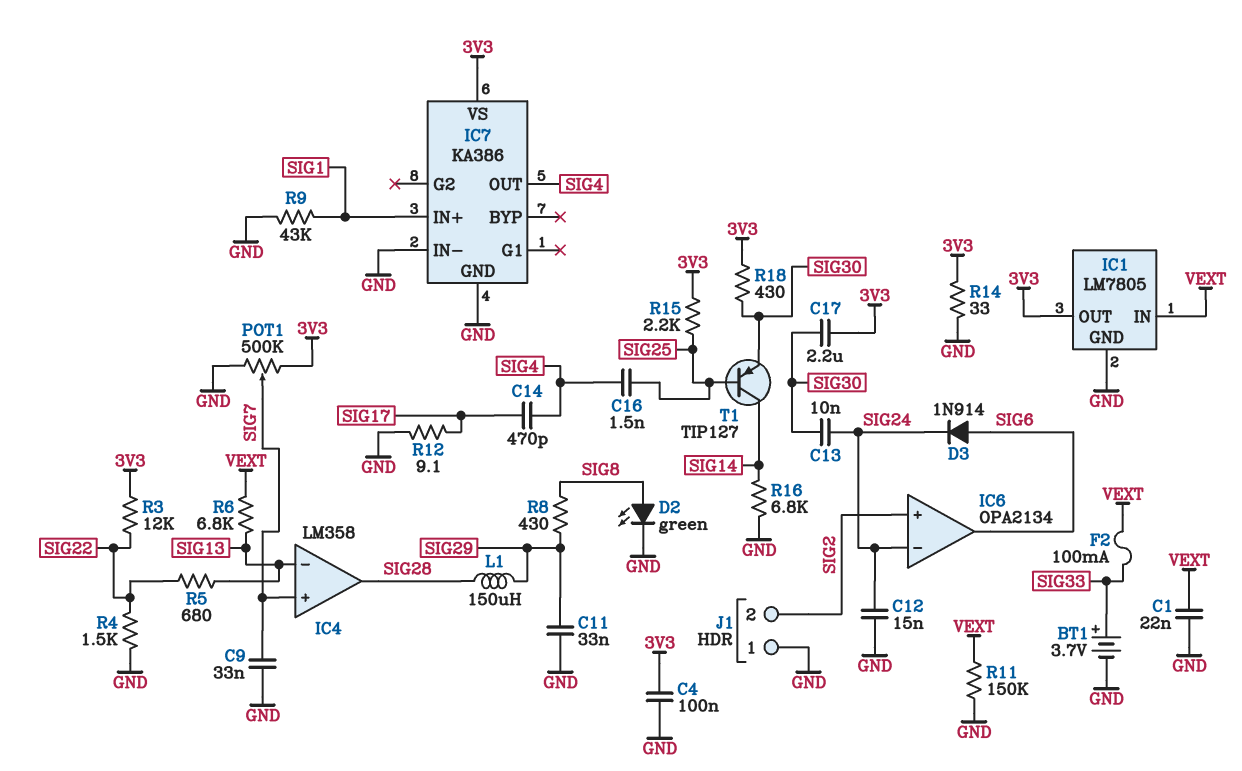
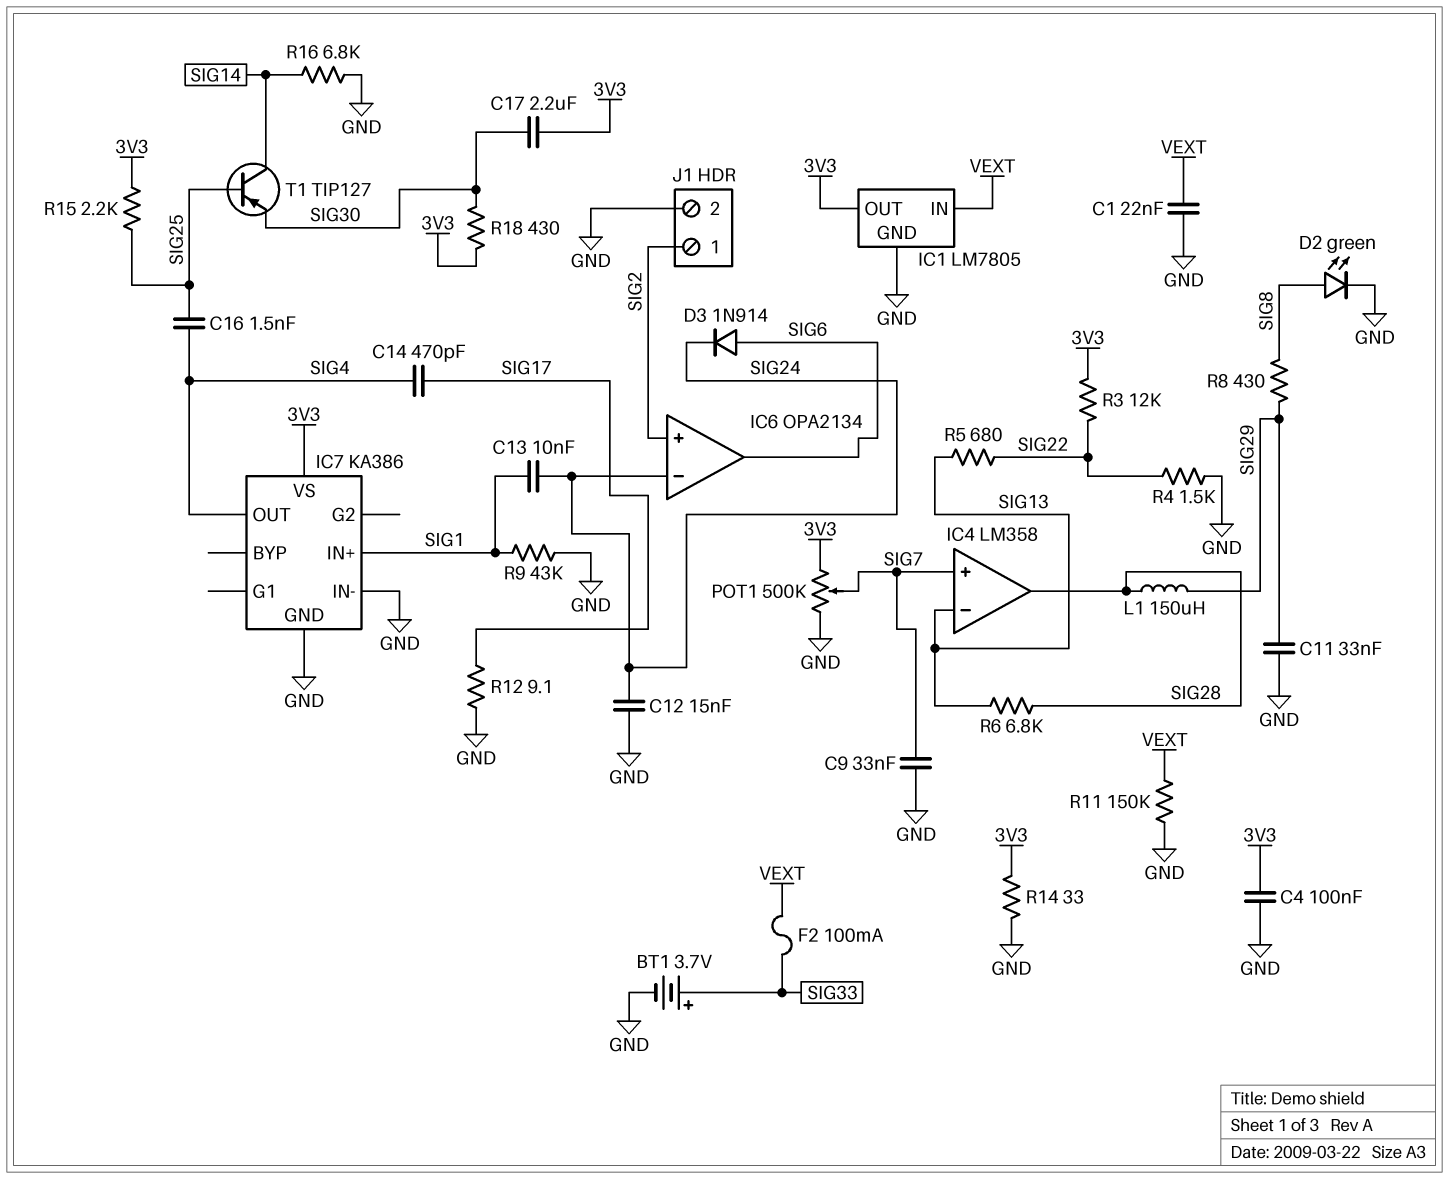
C13: 10nF (SIG24, SIG30) -> 10nF (SIG1, SIG24)
J1 pin 1: GND -> SIG2
J1 pin 2: SIG2 -> GND
R6: 6.8k (SIG13, VEXT) -> 6.8k (SIG13, SIG28)

